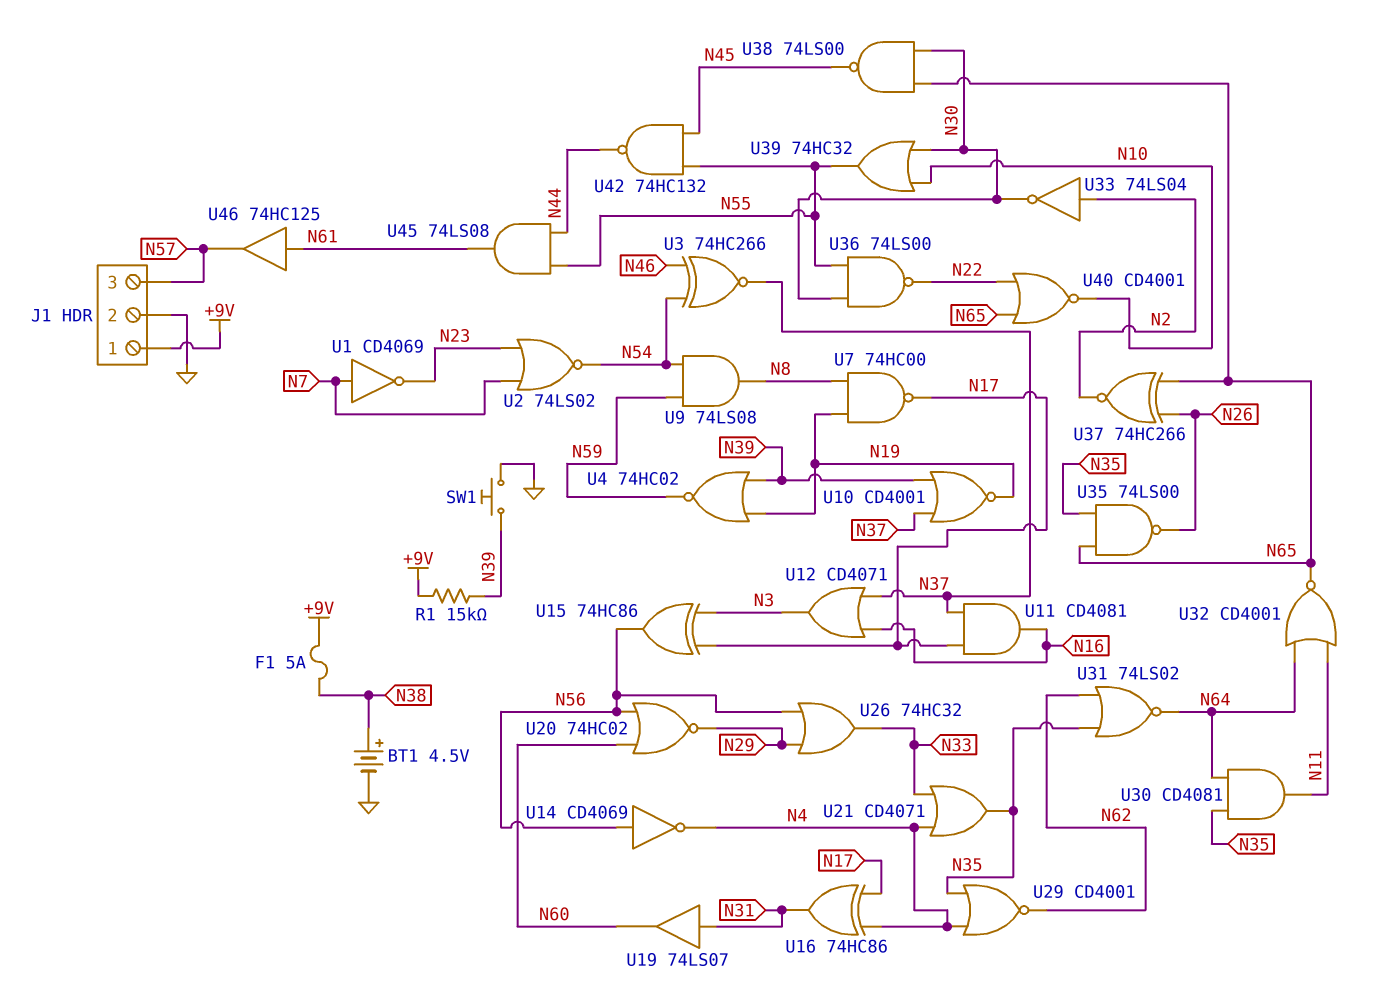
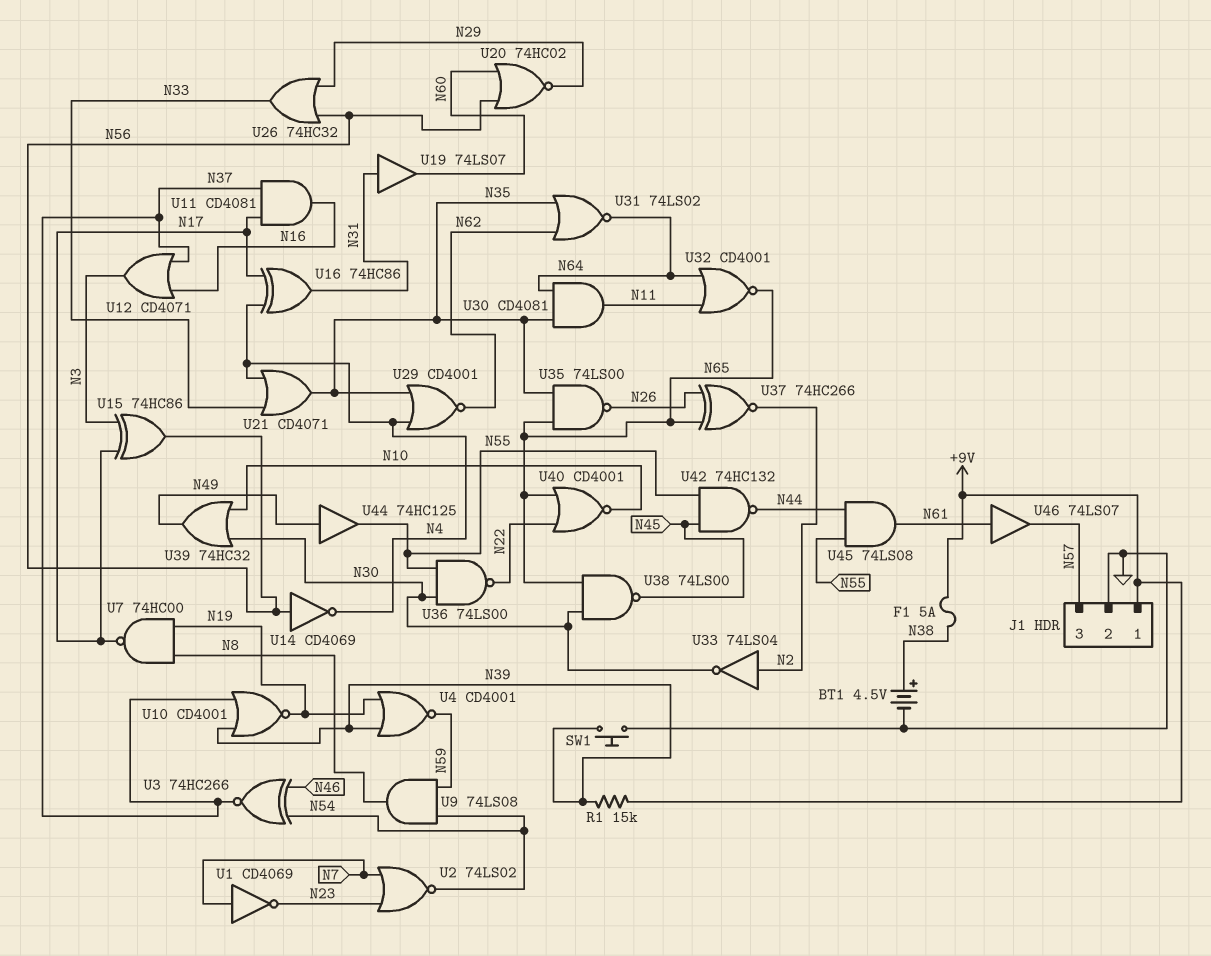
U4: NOR 74HC02 (in N19, in N39, out N59) -> NOR CD4001 (in N19, in N39, out N59)
U39: OR 74HC32 (in N10, in N30, out N55) -> OR 74HC32 (in N10, in N30, out N49)
U44: none -> buffer 74HC125 (in N49, out N55)
U46: buffer 74HC125 (in N61, out N57) -> buffer 74LS07 (in N61, out N57)

